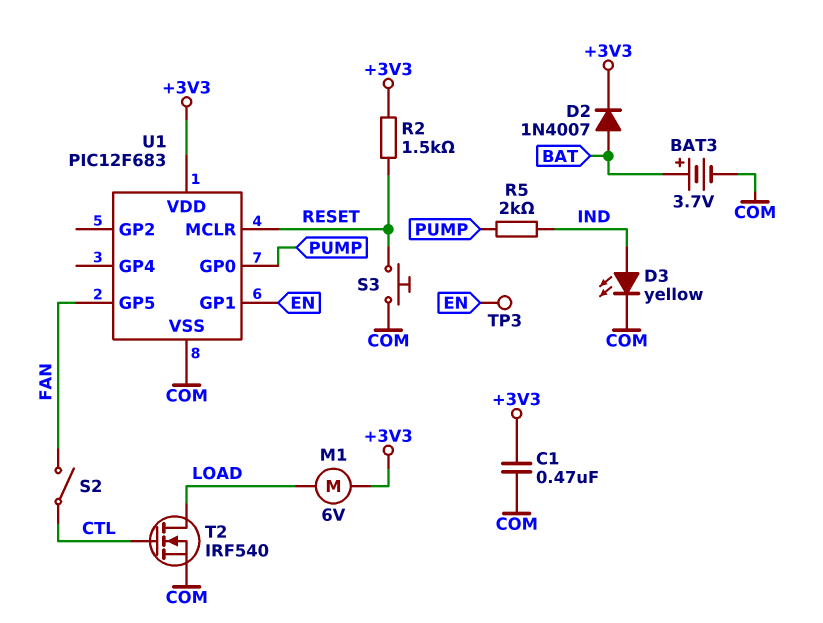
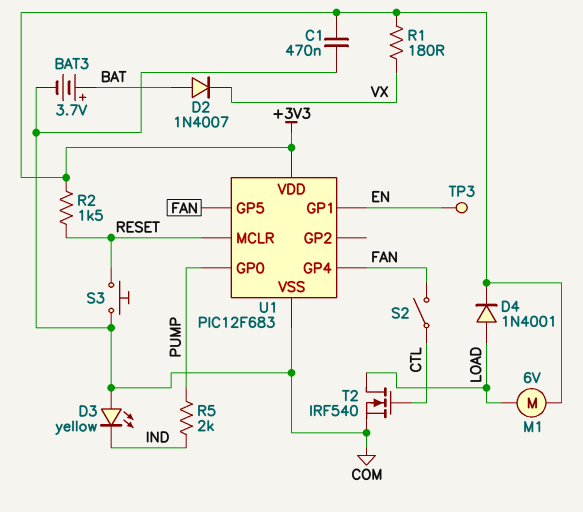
D2: diode 1N4007 (A BAT, K +3V3) -> diode 1N4007 (A BAT, K VX)
D3: LED yellow (A IND, K COM) -> LED yellow (A COM, K IND)
D4: none -> diode 1N4001 (A LOAD, K +3V3)
R1: none -> 180 (+3V3, VX)
U1 pin GP4: none -> FAN

